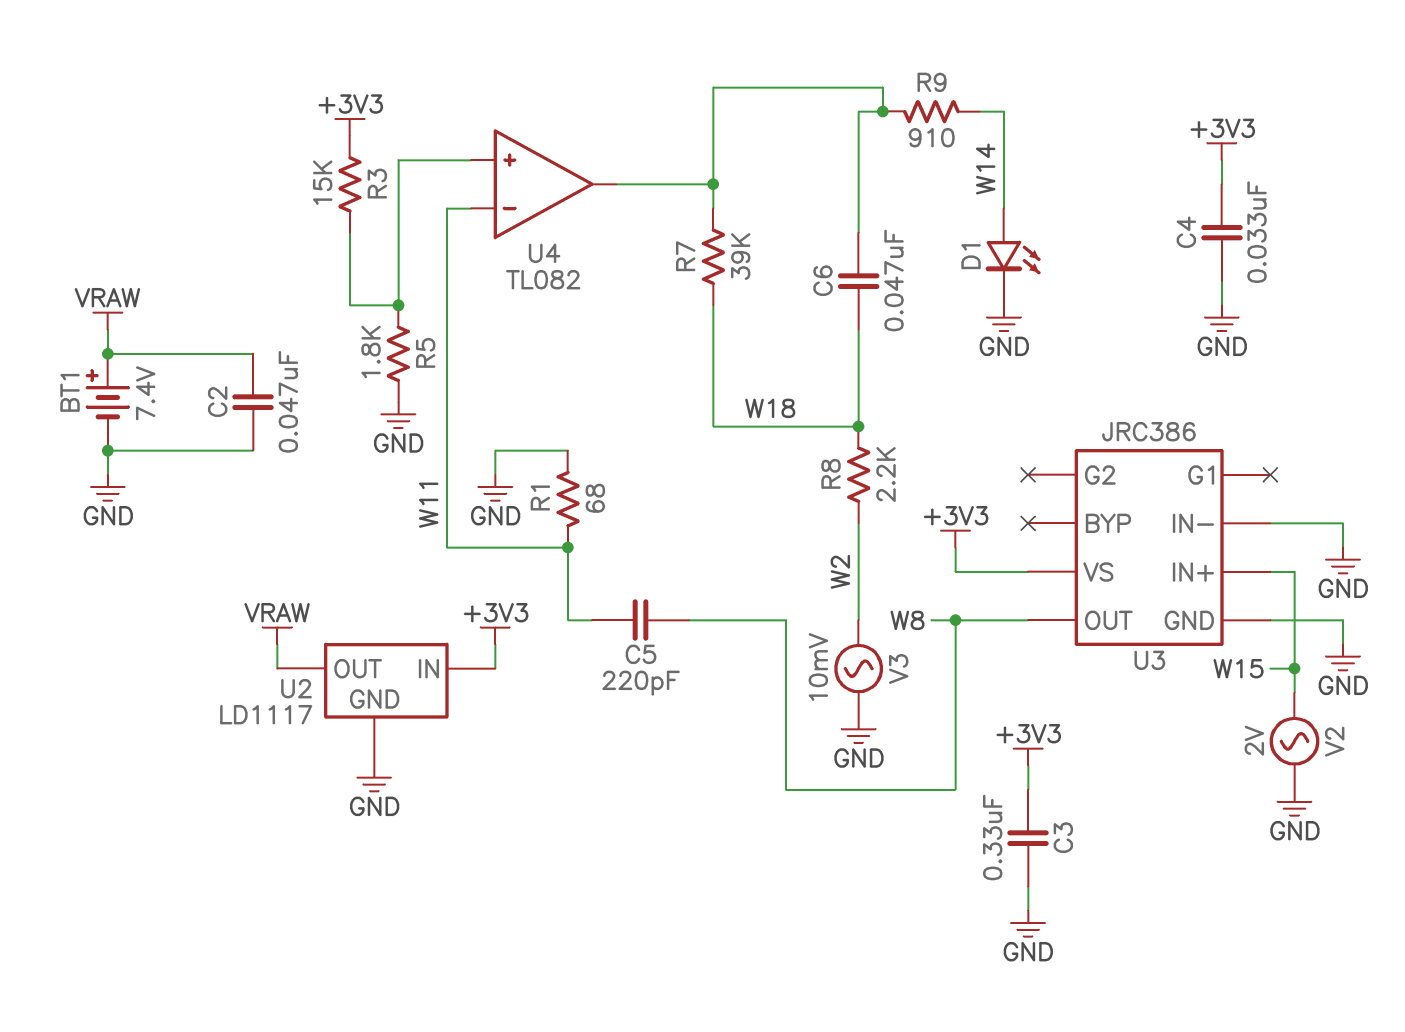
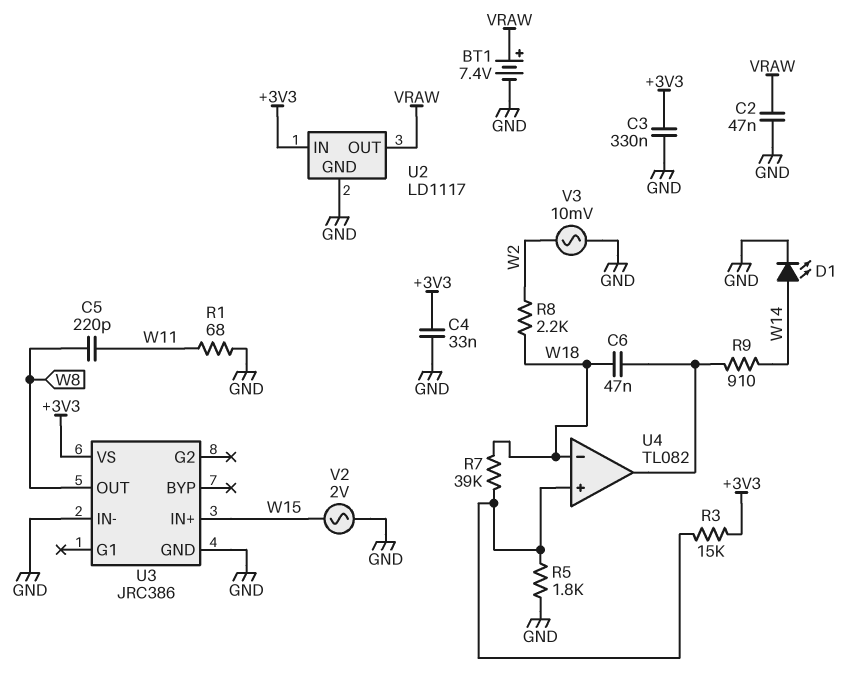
R7: 39k (U4/out, W18) -> 39k (U4/in+, W18)
U4 pin in-: W11 -> W18

